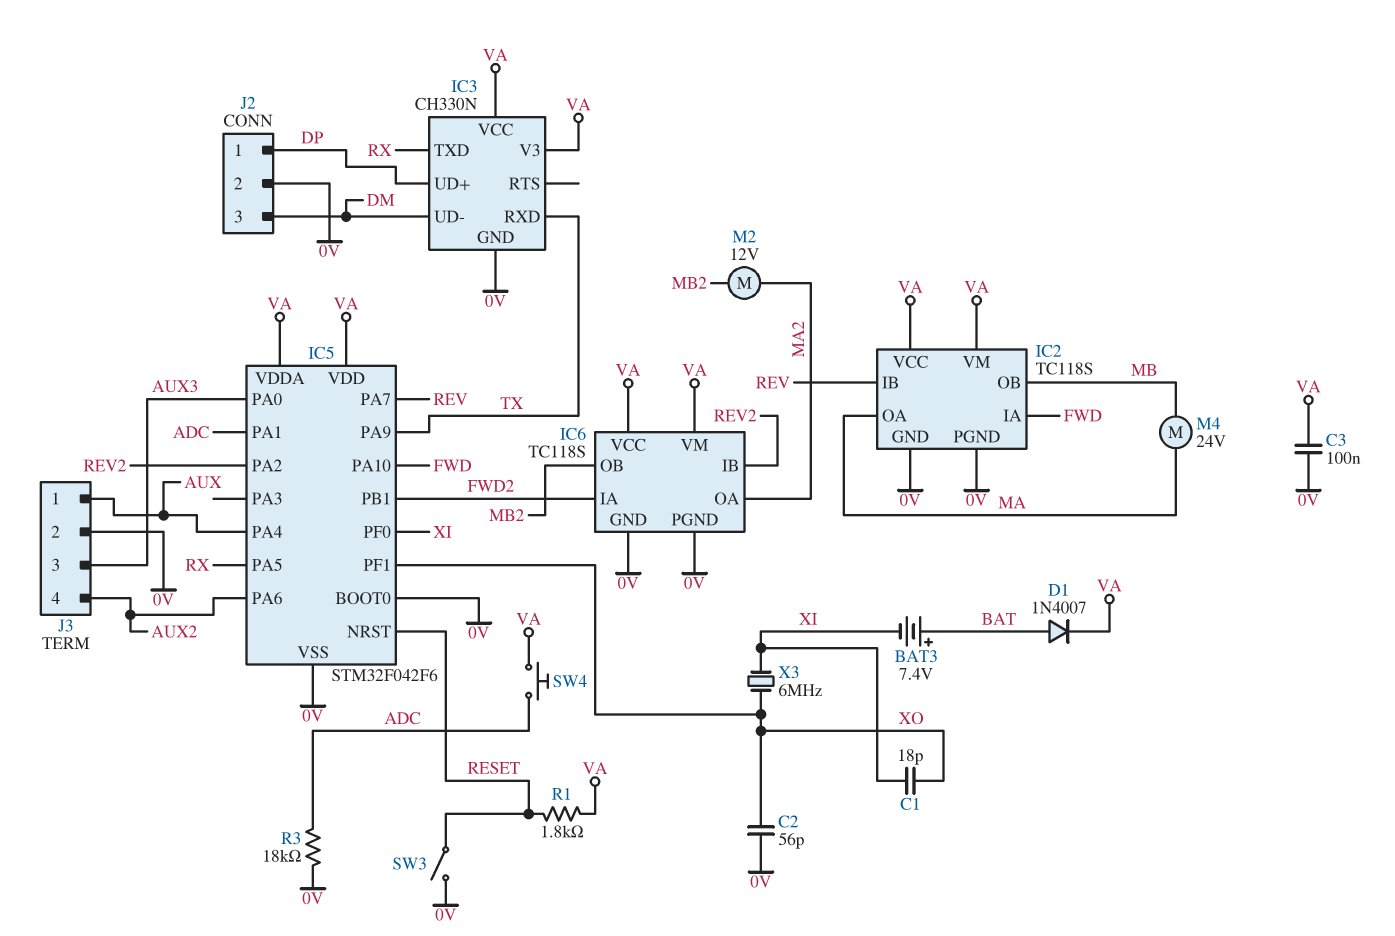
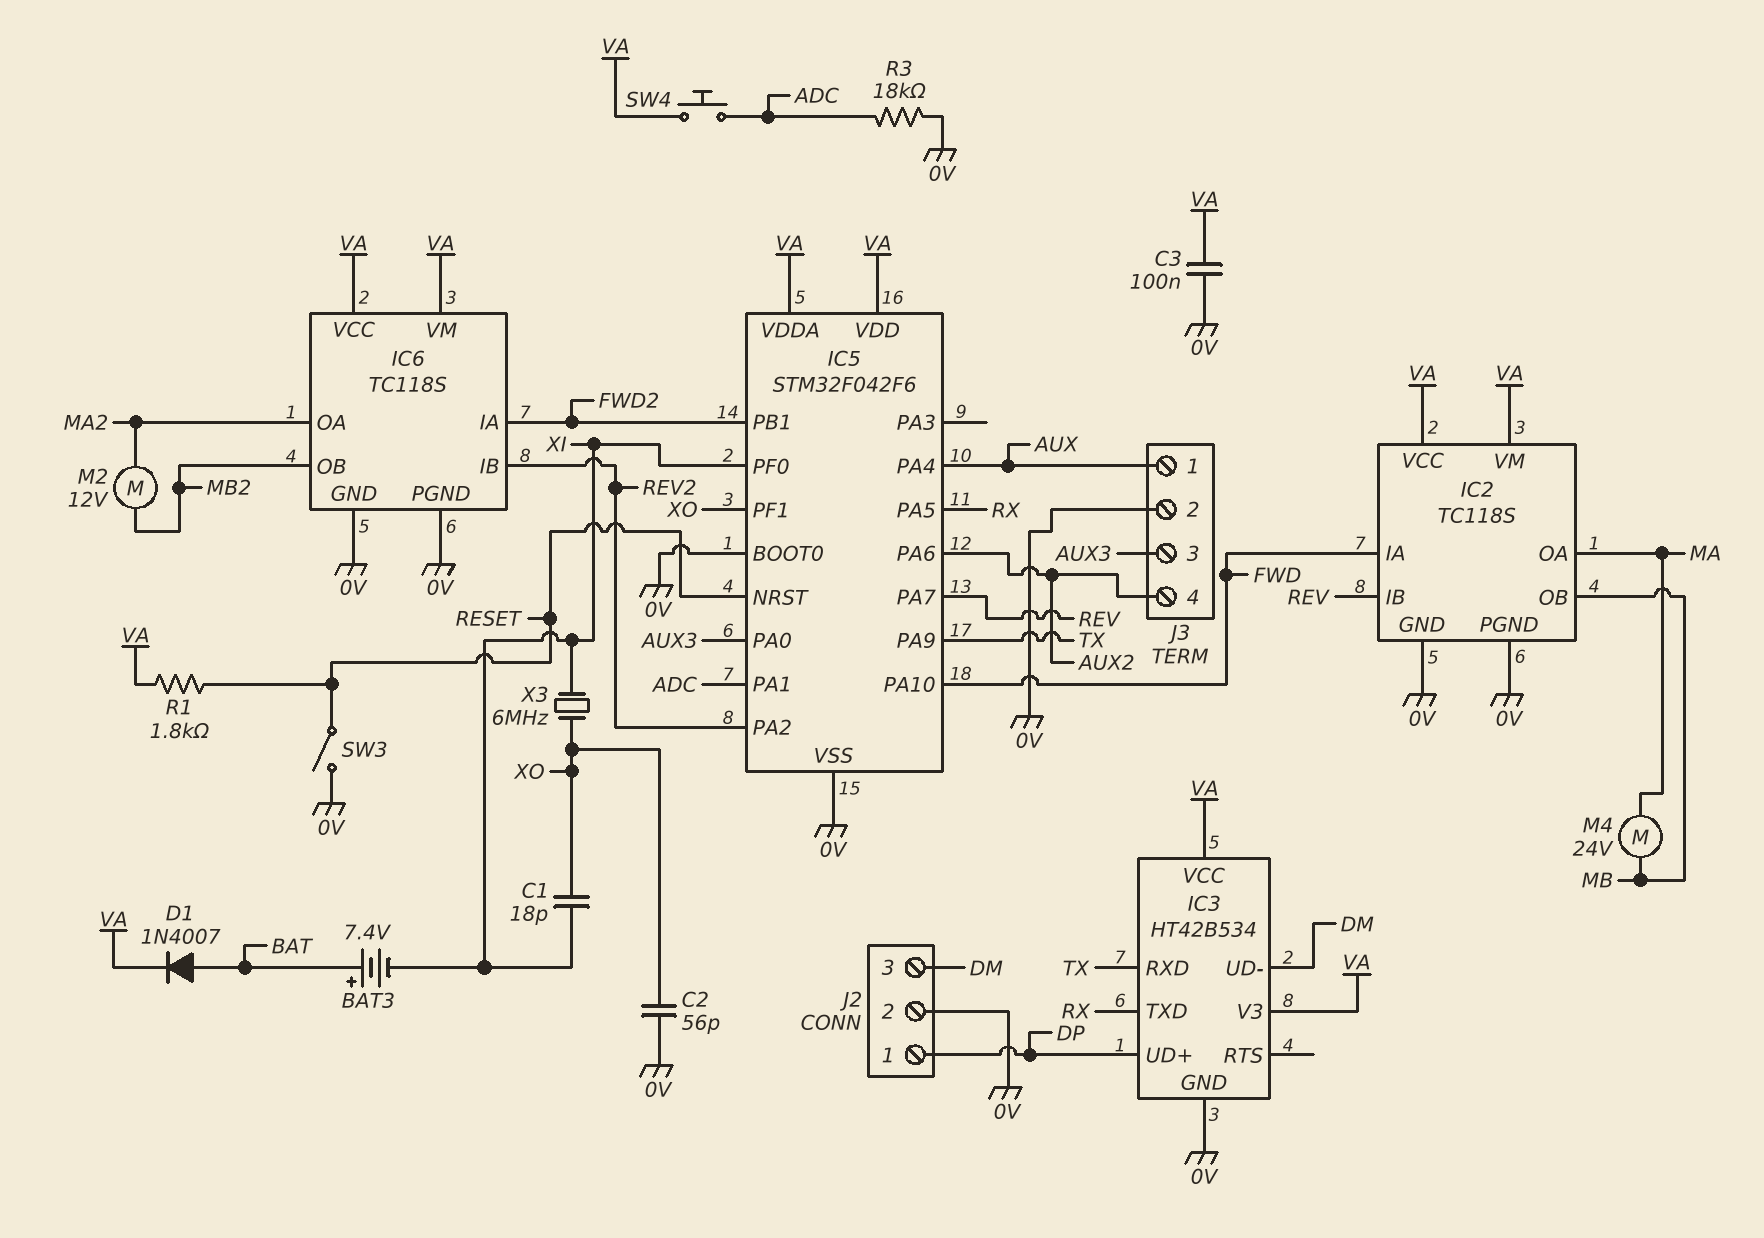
IC3: CH330N -> HT42B534

